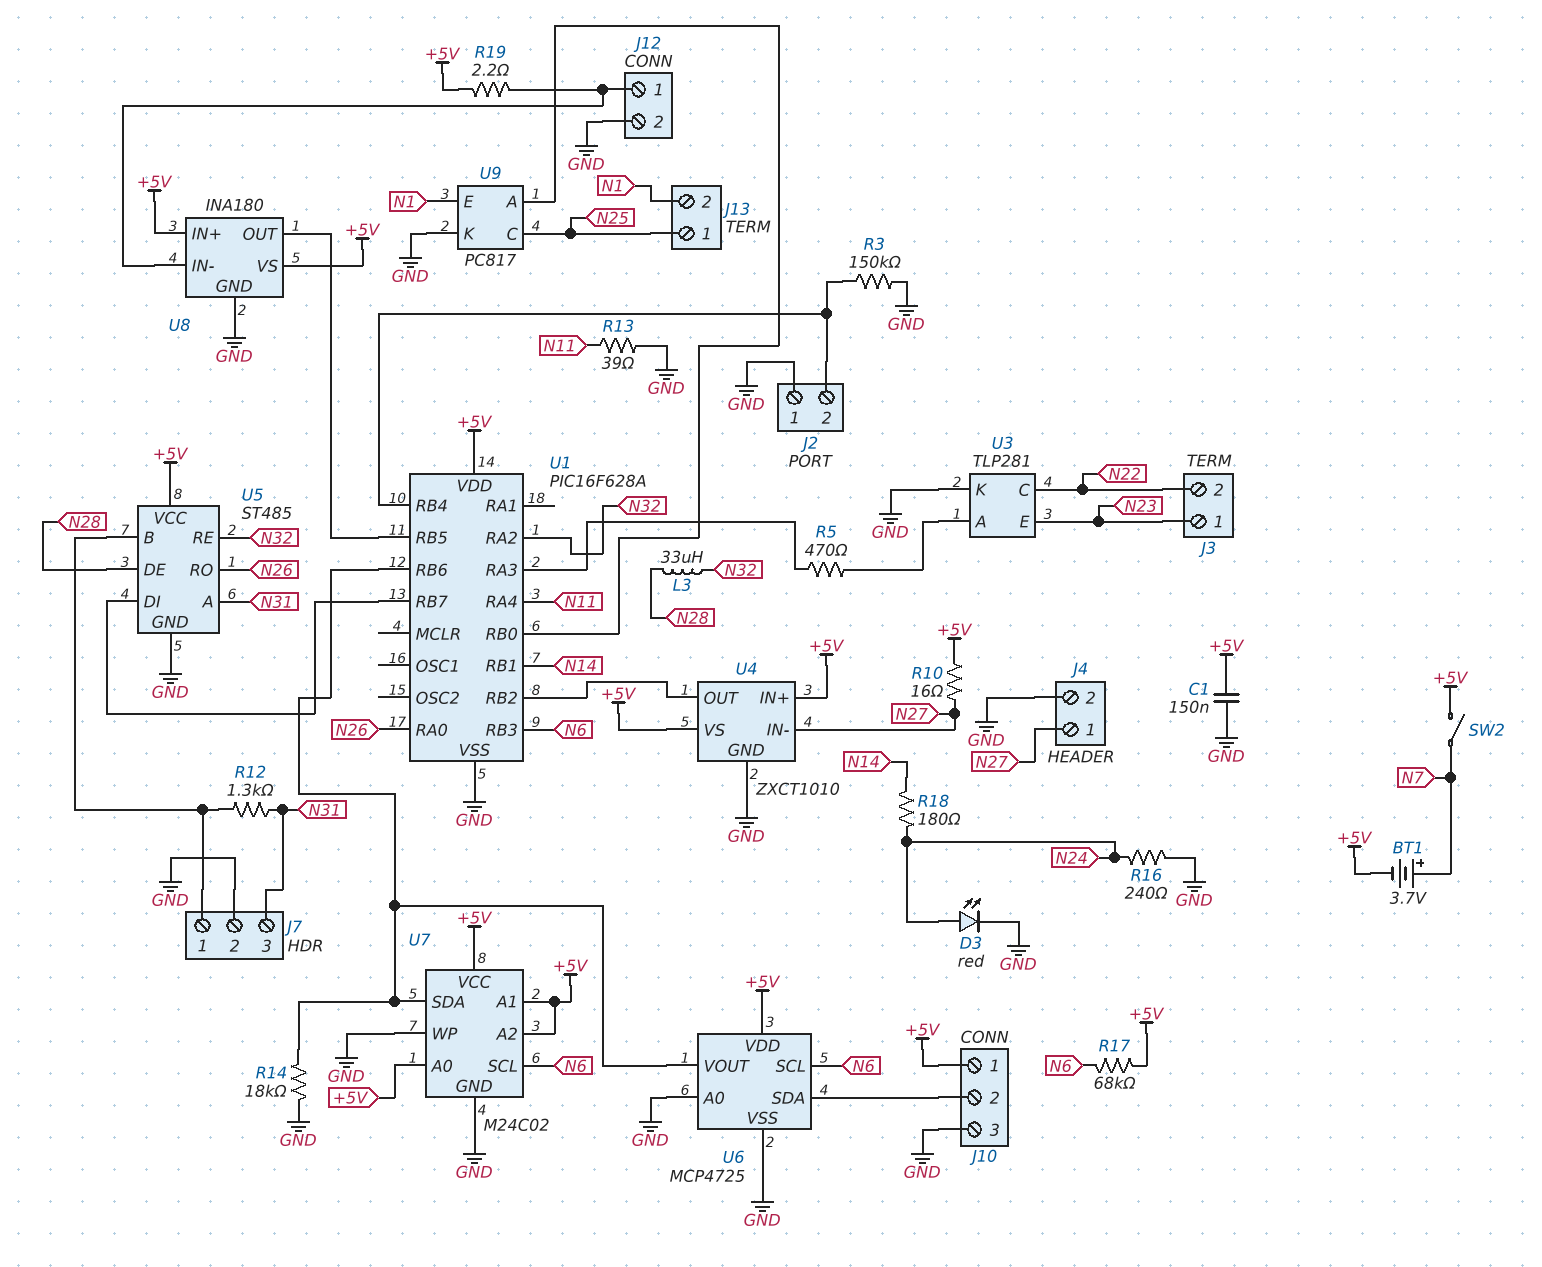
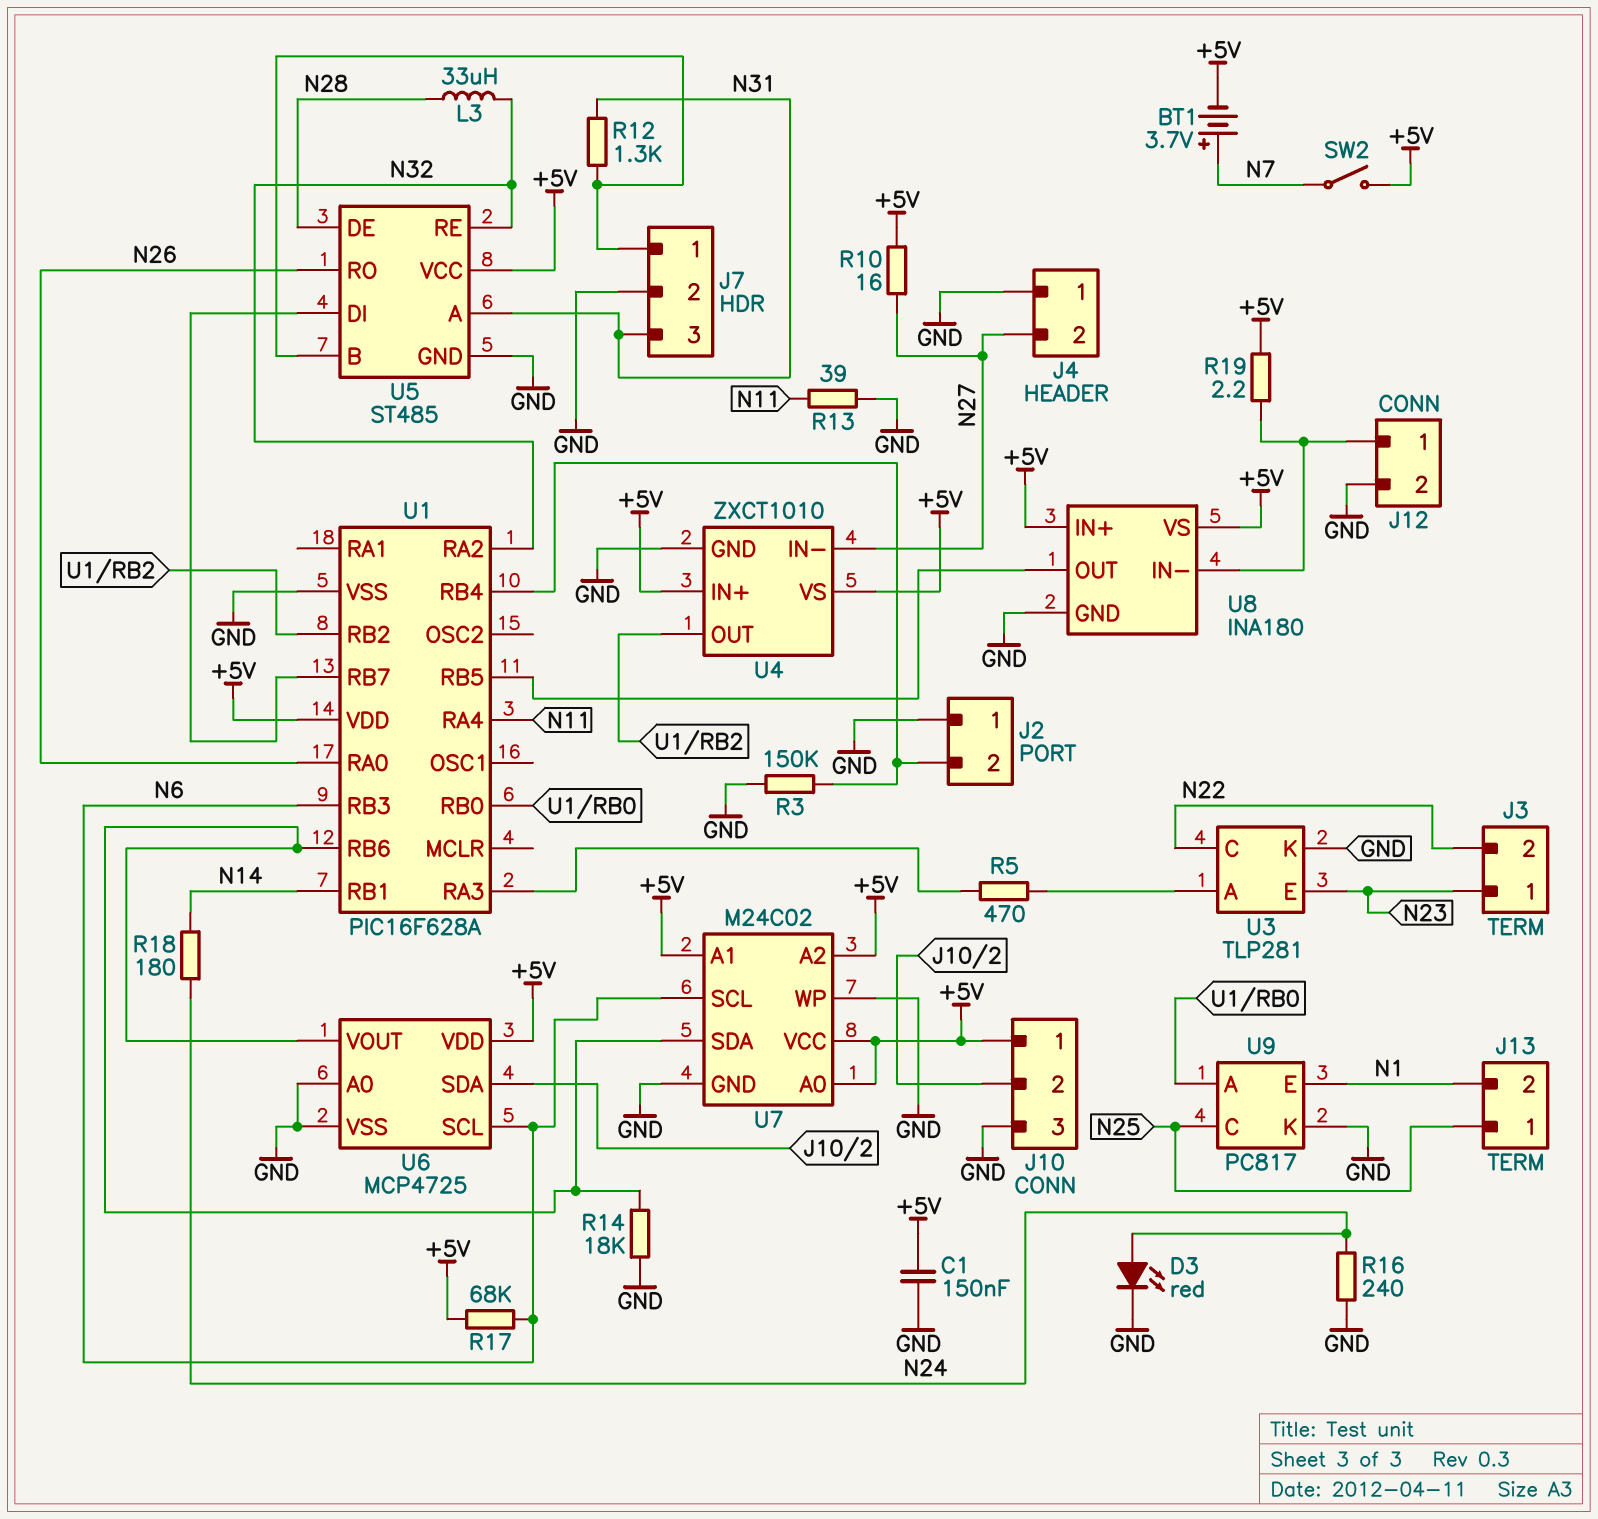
J4 pin 1: N27 -> GND
J4 pin 2: GND -> N27

